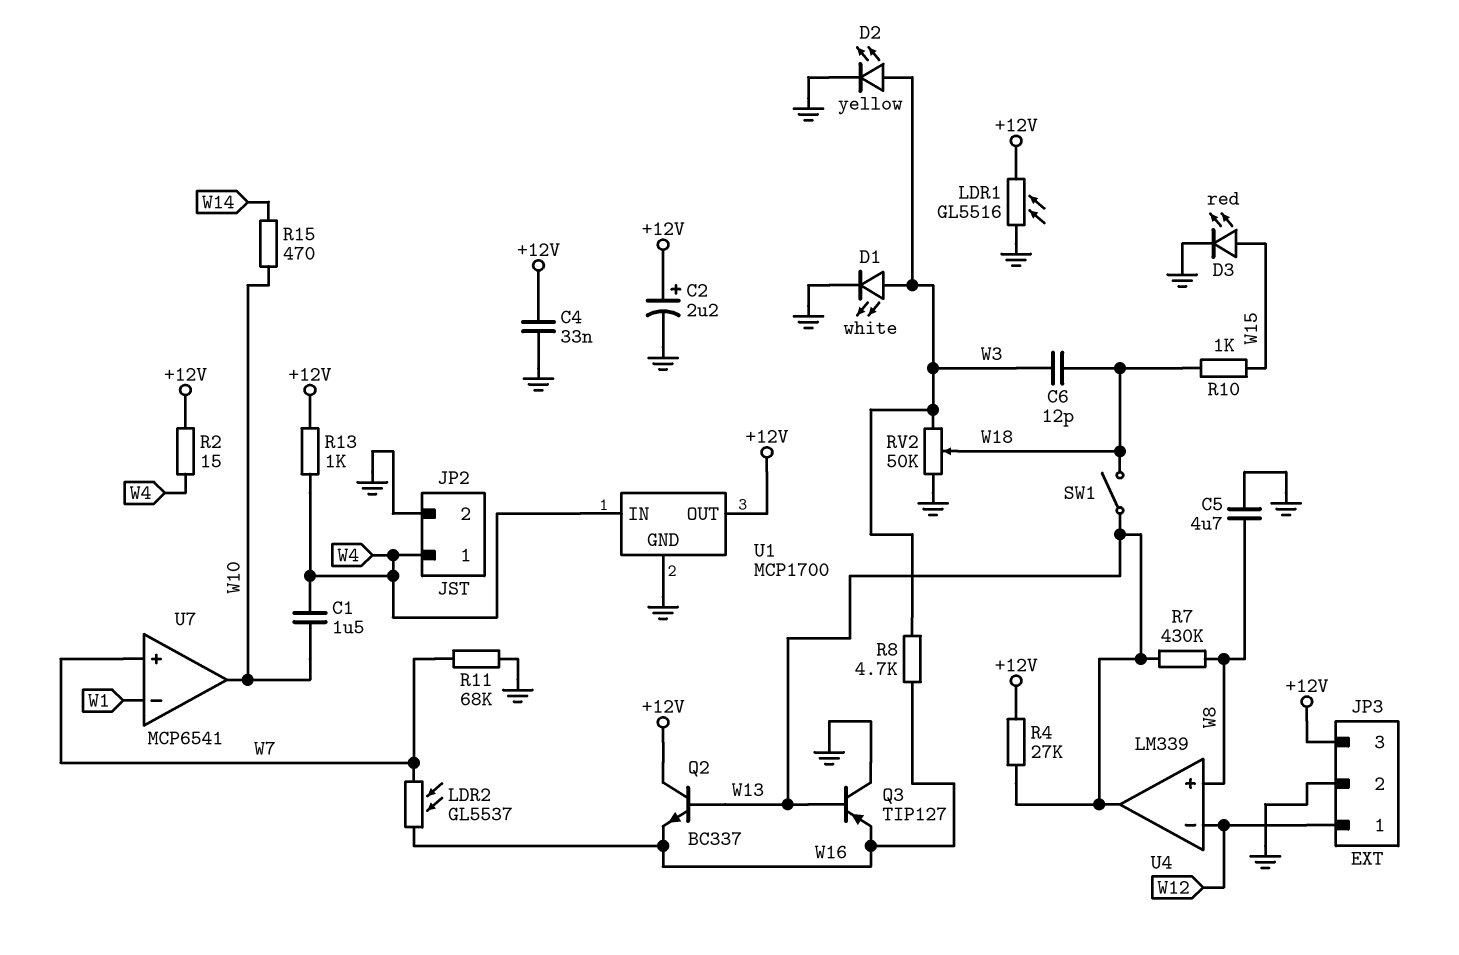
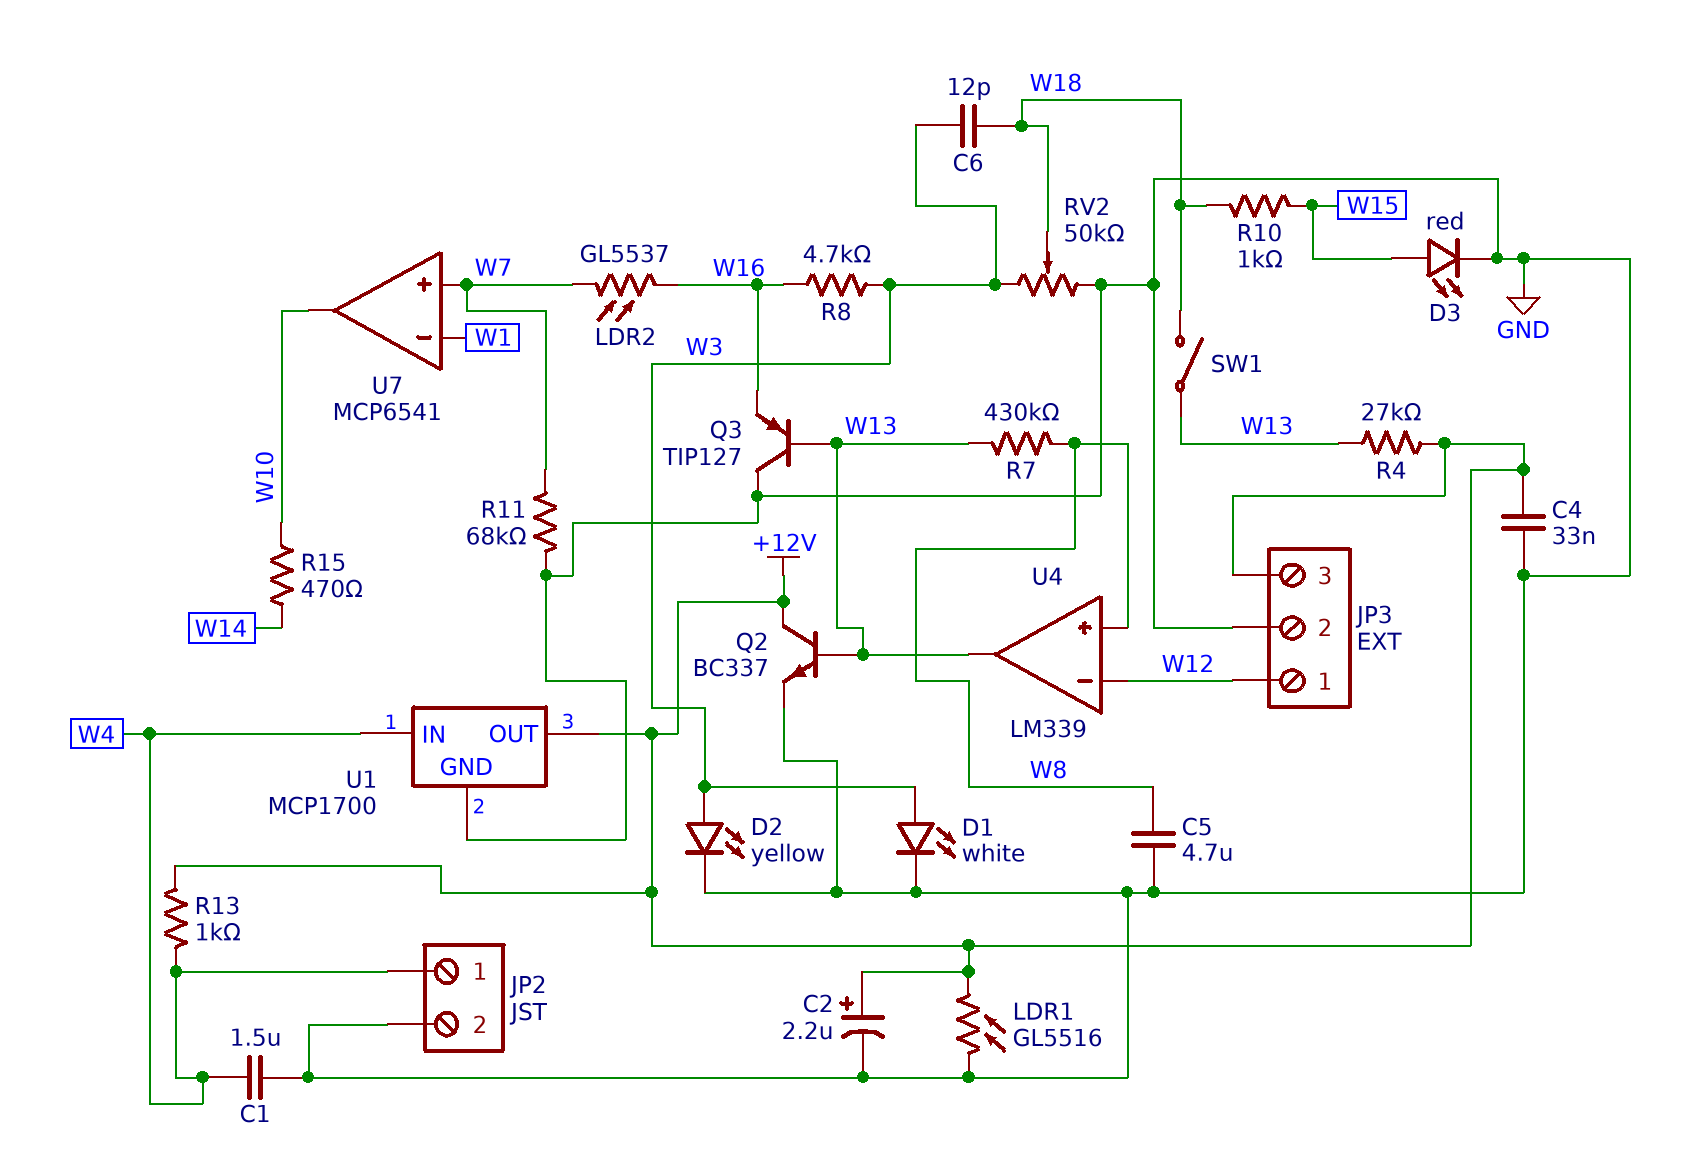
C1: 1.5uF (W4, W10) -> 1.5uF (GND, W4)
Q2: NPN BC337 (B W13, C +12V, E W16) -> NPN BC337 (B W13, C +12V, E GND)
R2: 15 (+12V, W4) -> none

